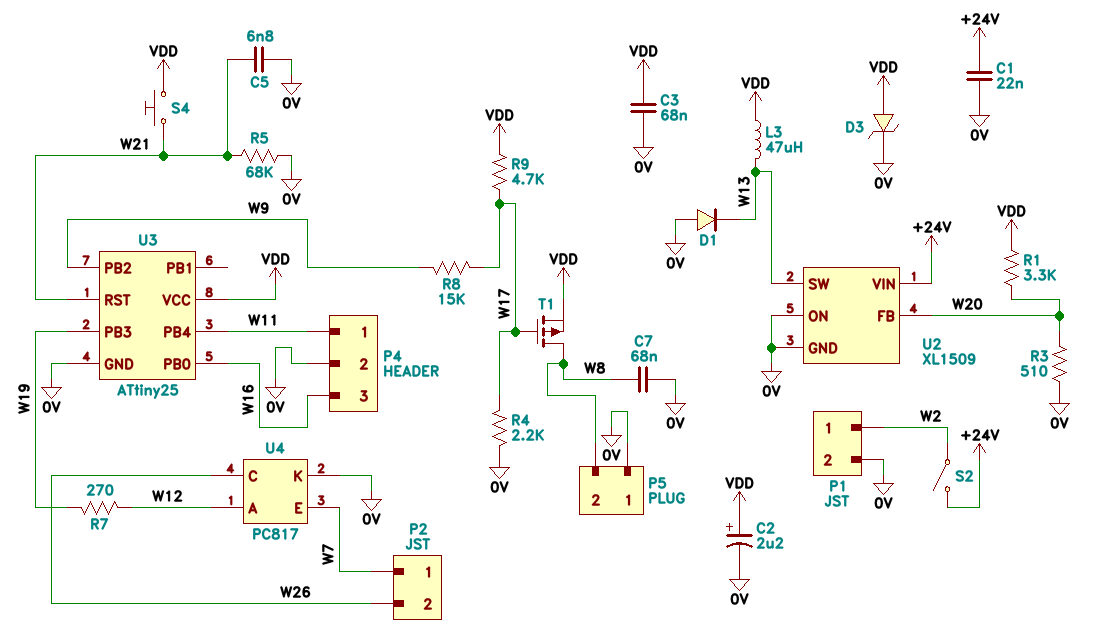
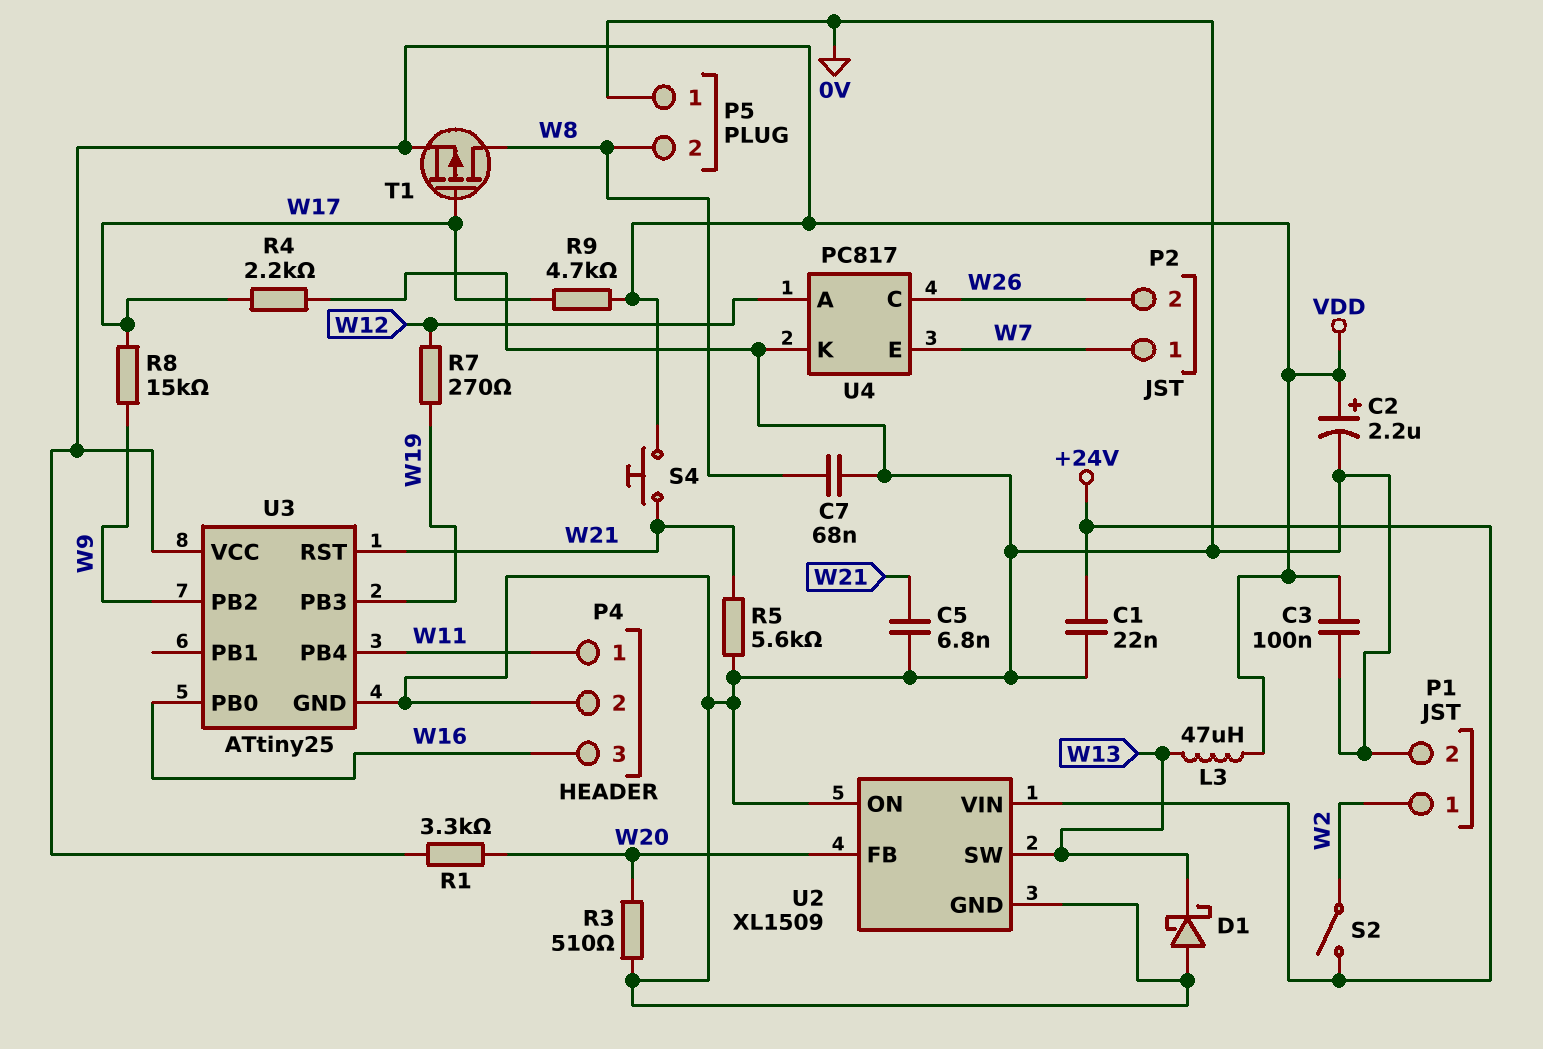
C3: 68nF (0V, VDD) -> 100nF (0V, VDD)
D1: diode (A 0V, K W13) -> schottky (A 0V, K W13)
D3: zener (A VDD, K 0V) -> none
R5: 68k (0V, W21) -> 5.6k (0V, W21)

